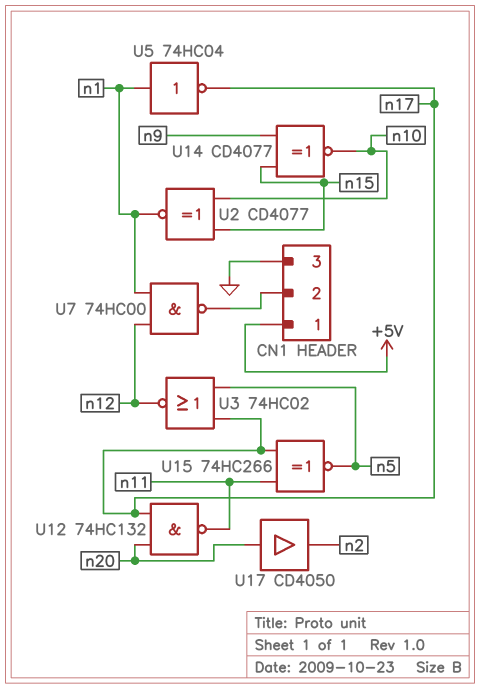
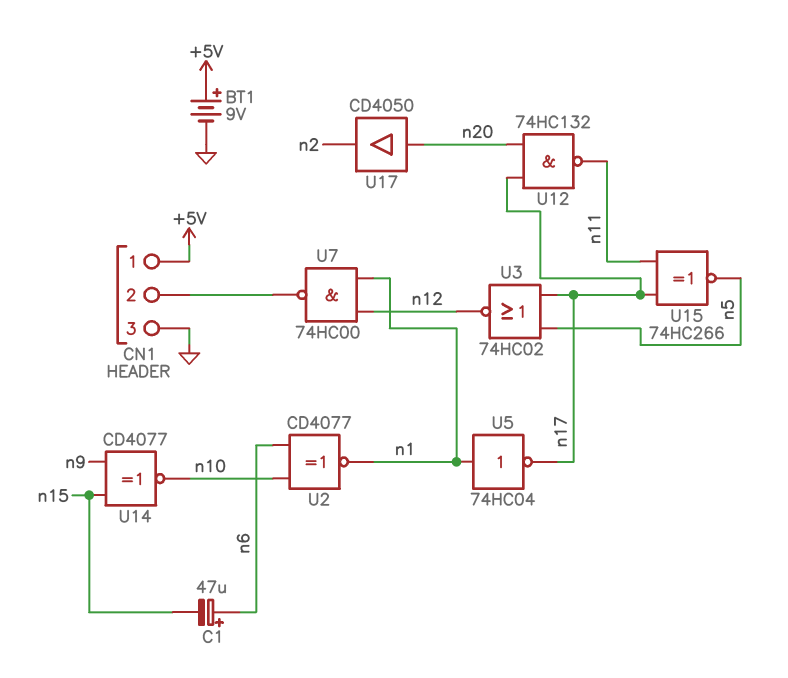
BT1: none -> 9V (plus +5V, minus GND)
C1: none -> 47uF (plus n6, minus n15)
U2: XNOR CD4077 (in n10, in n15, out n1) -> XNOR CD4077 (in n6, in n10, out n1)

